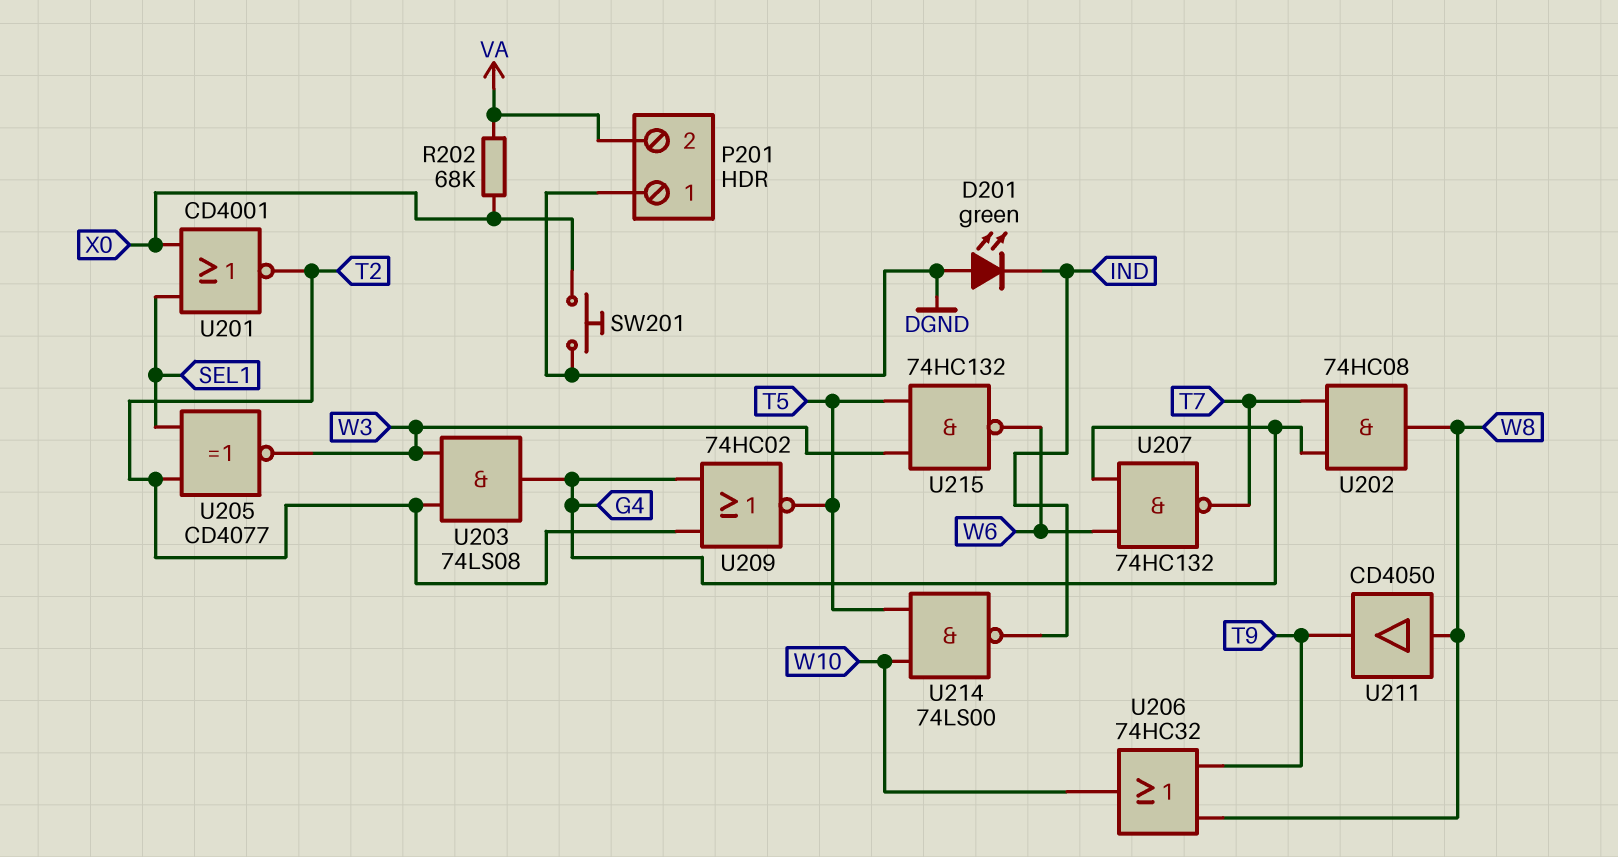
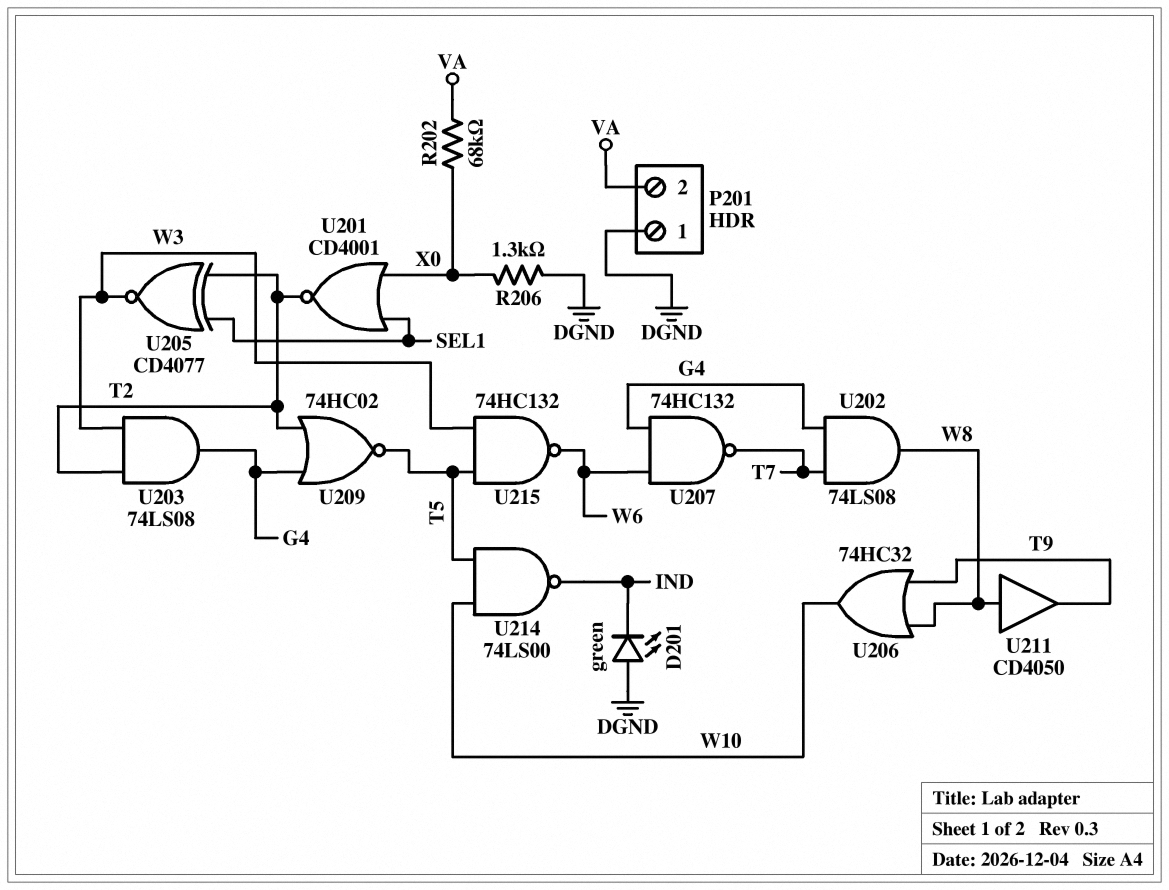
R206: none -> 1.3k (DGND, X0)
SW201: button (DGND, X0) -> none
U202: AND 74HC08 (in G4, in T7, out W8) -> AND 74LS08 (in G4, in T7, out W8)

